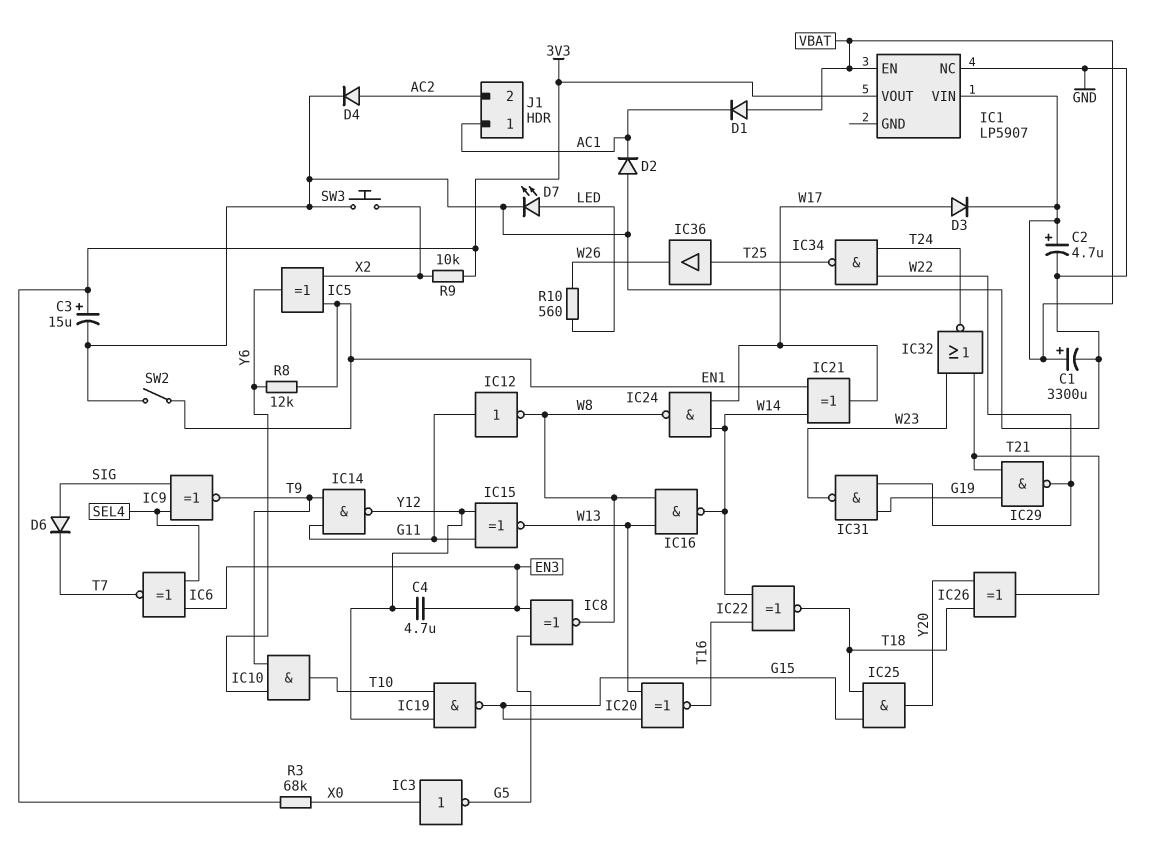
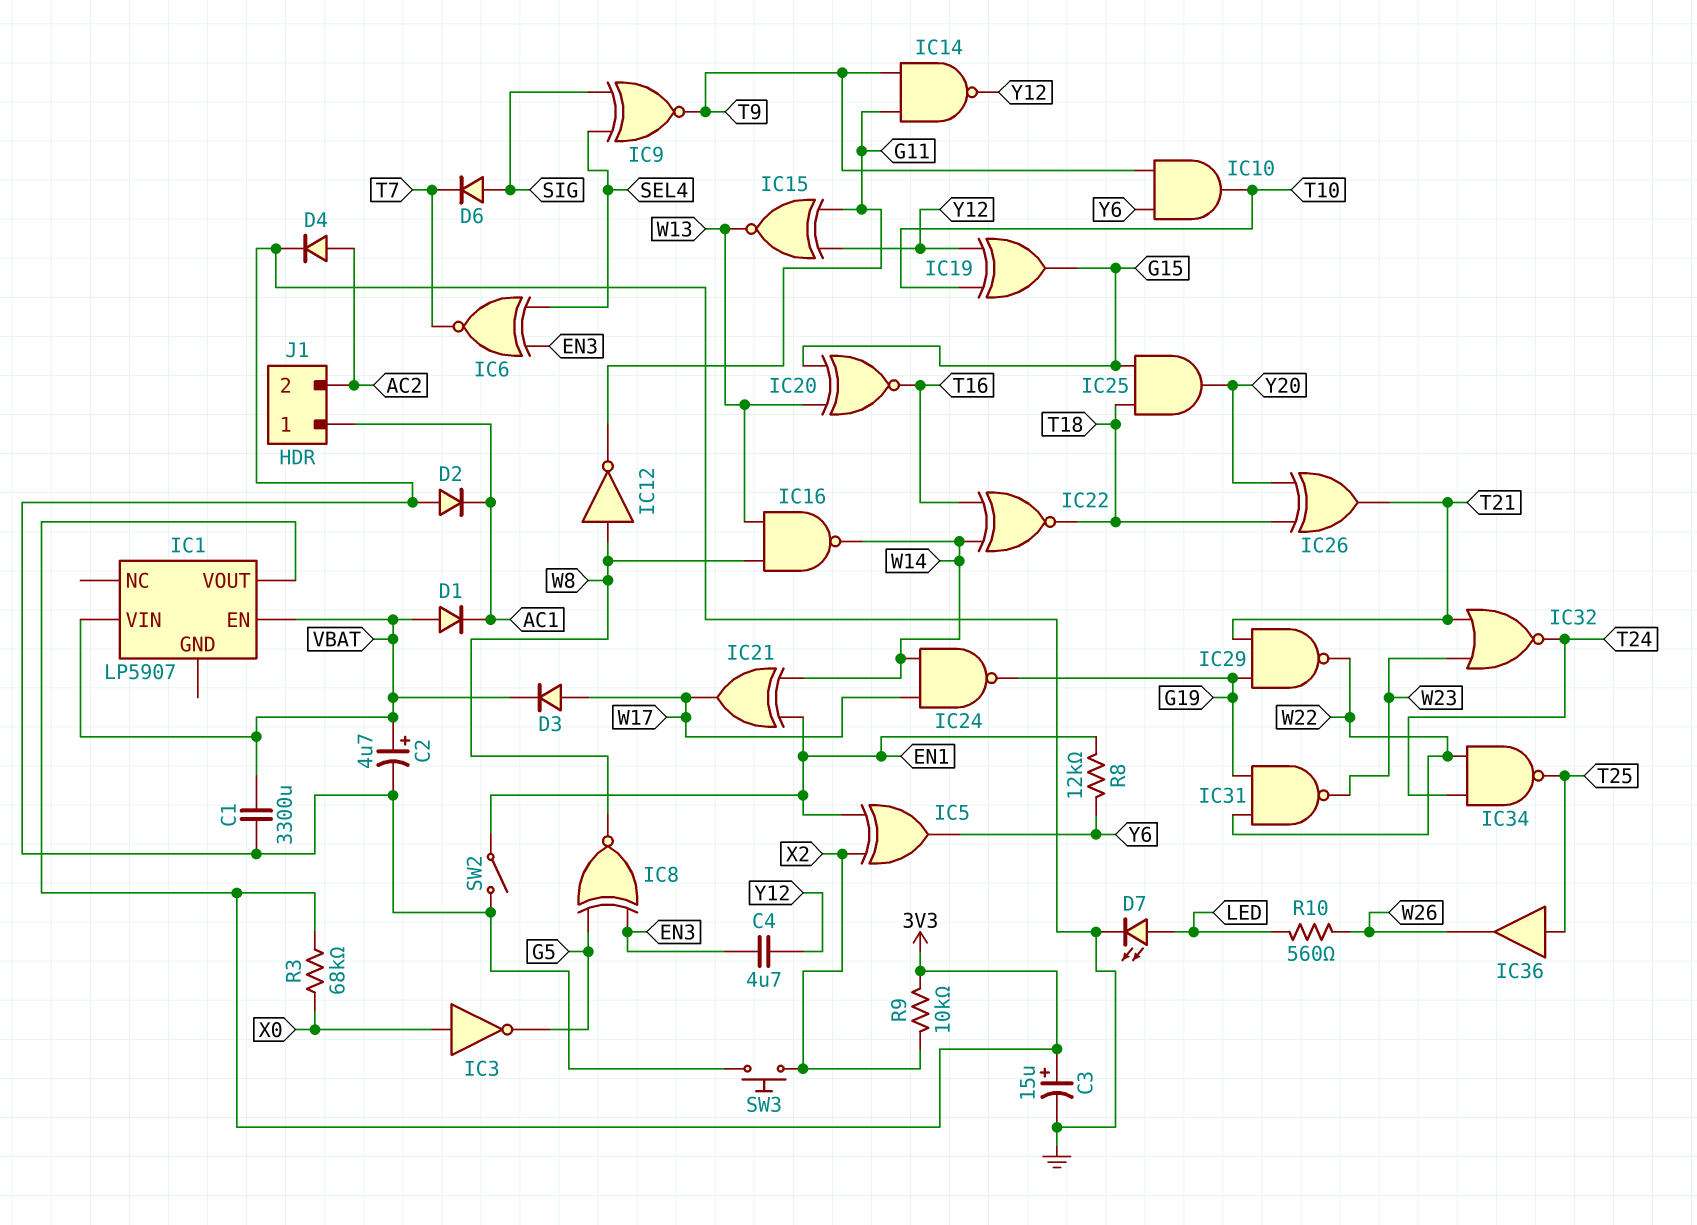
C1: 3300uF (plus VBAT, minus GND) -> 3300uF (GND, VBAT)
IC1 pin NC: GND -> none
IC12: NOT (in G11, out W8) -> NOT (in W8, out G11)
IC19: NAND (in T10, in Y12, out G15) -> XOR (in T10, in Y12, out G15)
IC24: NAND (in W14, in W17, out W8) -> NAND (in W14, in W17, out G19)

